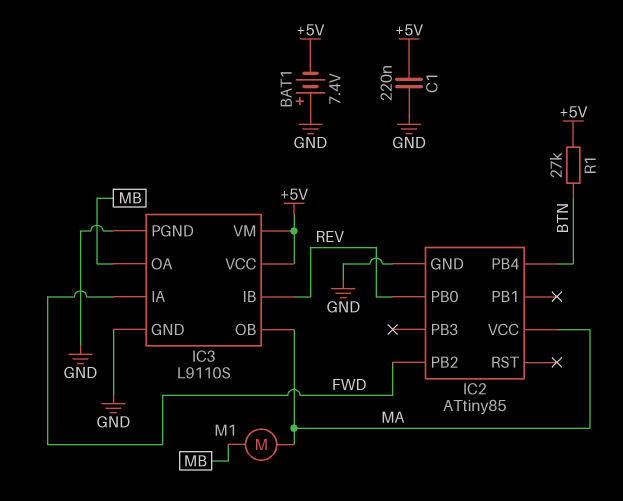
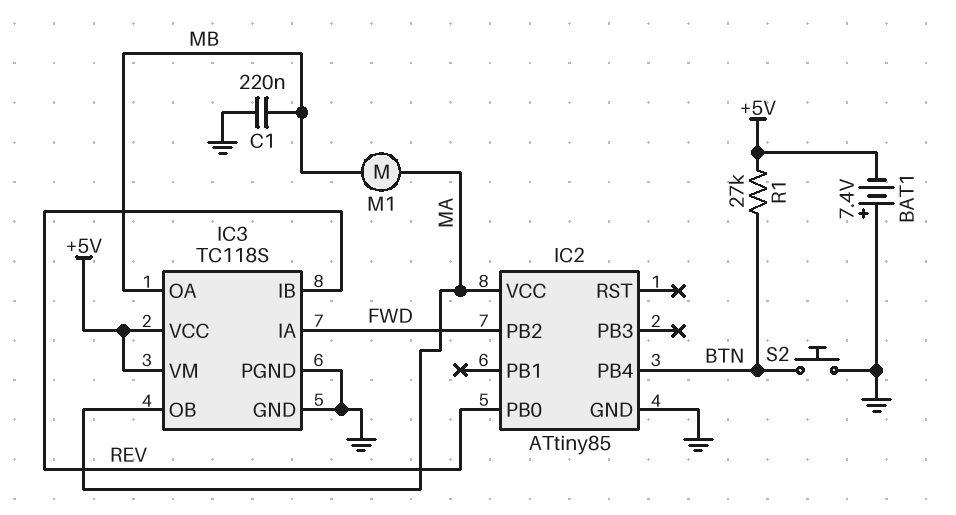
C1: 220nF (+5V, GND) -> 220nF (GND, MB)
IC3: L9110S -> TC118S
S2: none -> button (BTN, GND)

